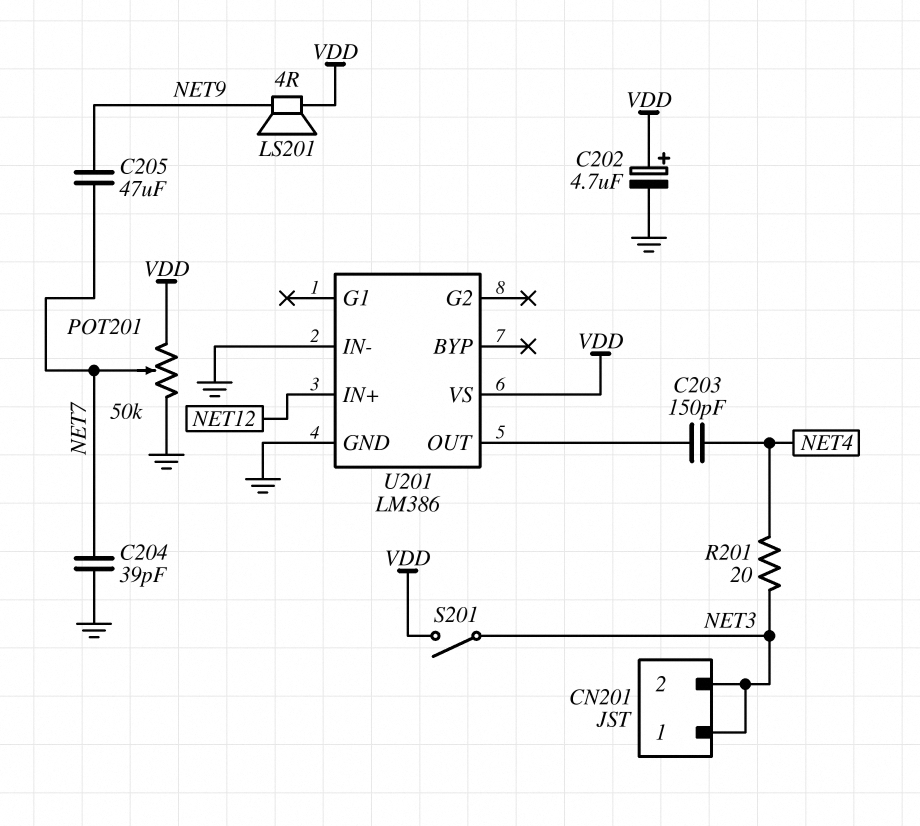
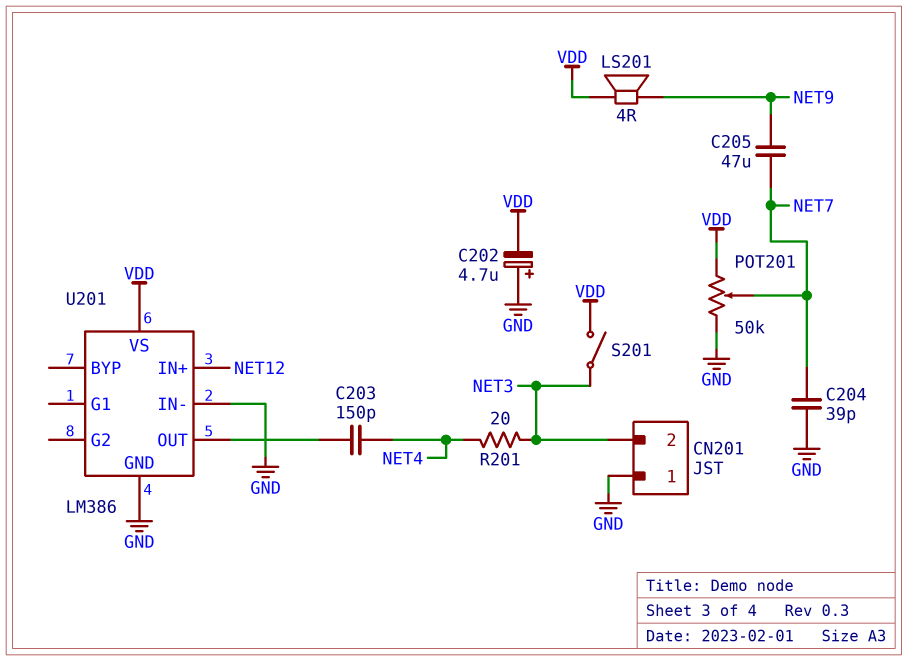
C202: 4.7uF (plus VDD, minus GND) -> 4.7uF (plus GND, minus VDD)
CN201 pin 1: NET3 -> GND

